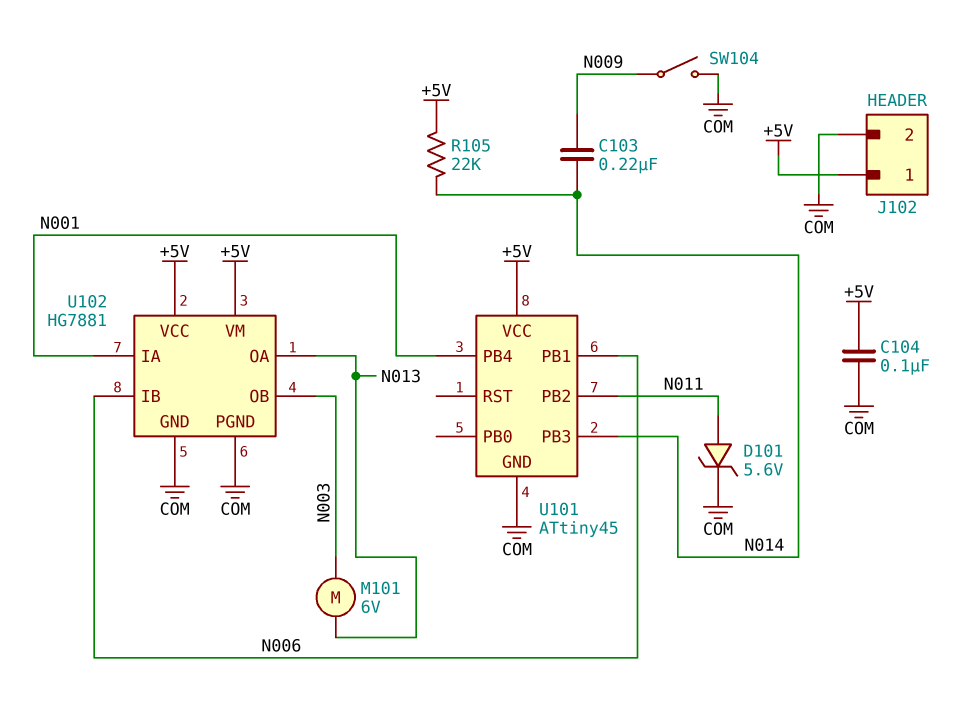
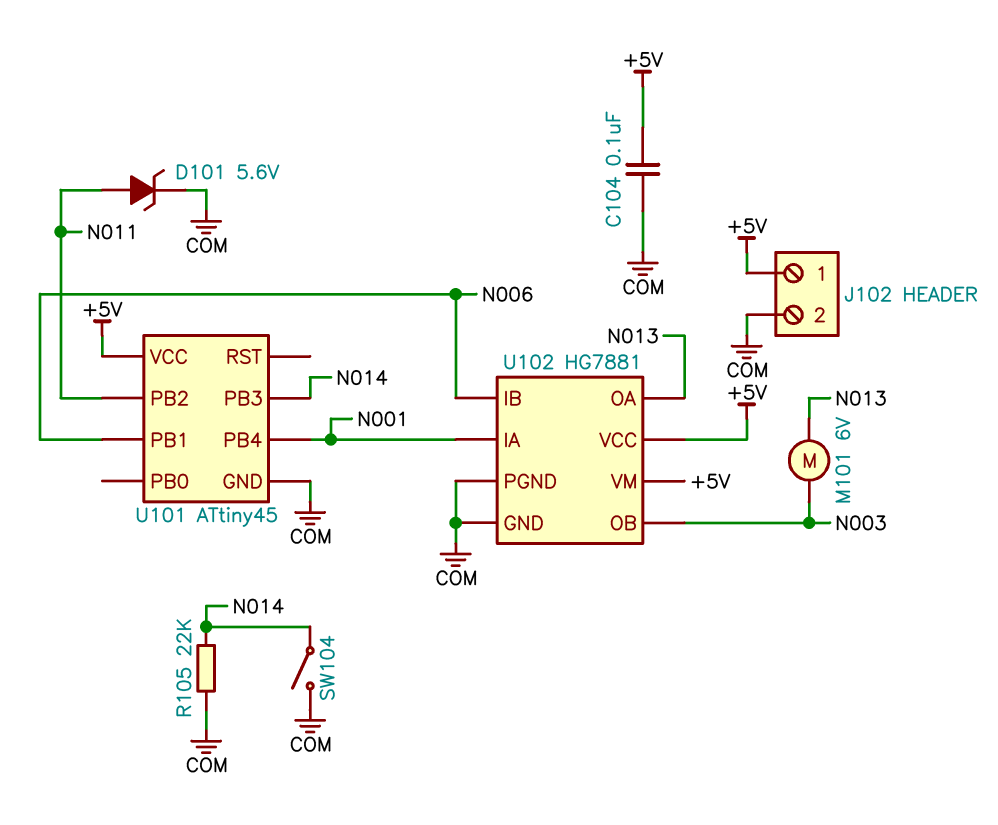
C103: 220nF (N009, N014) -> none
R105: 22k (+5V, N014) -> 22k (COM, N014)
SW104: switch (COM, N009) -> switch (COM, N014)

